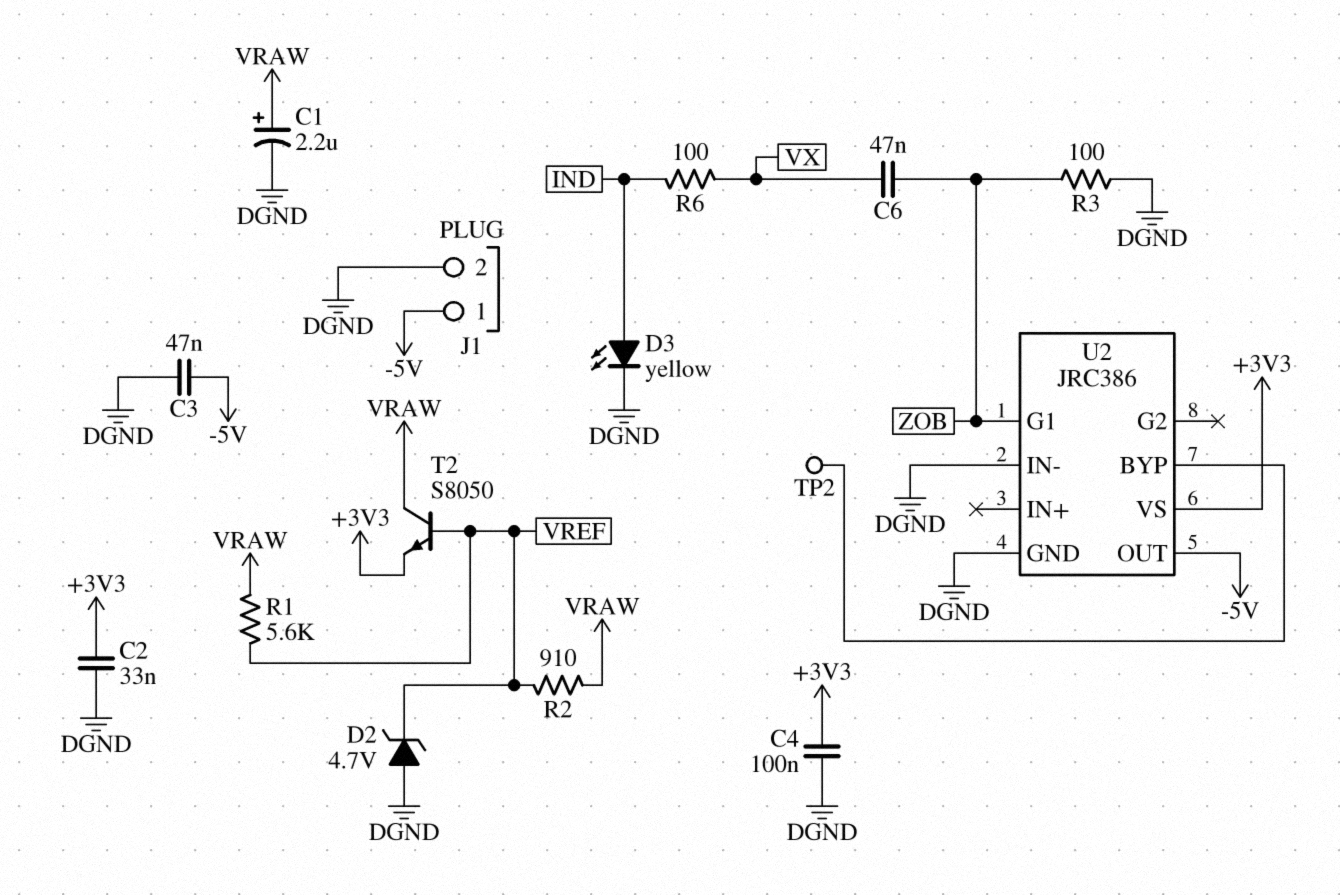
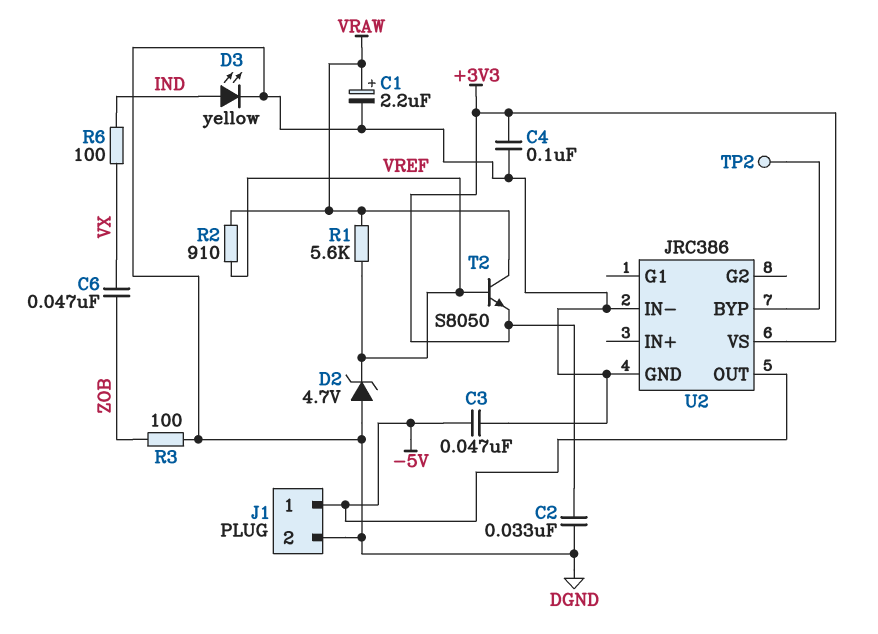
U2 pin G1: ZOB -> none

